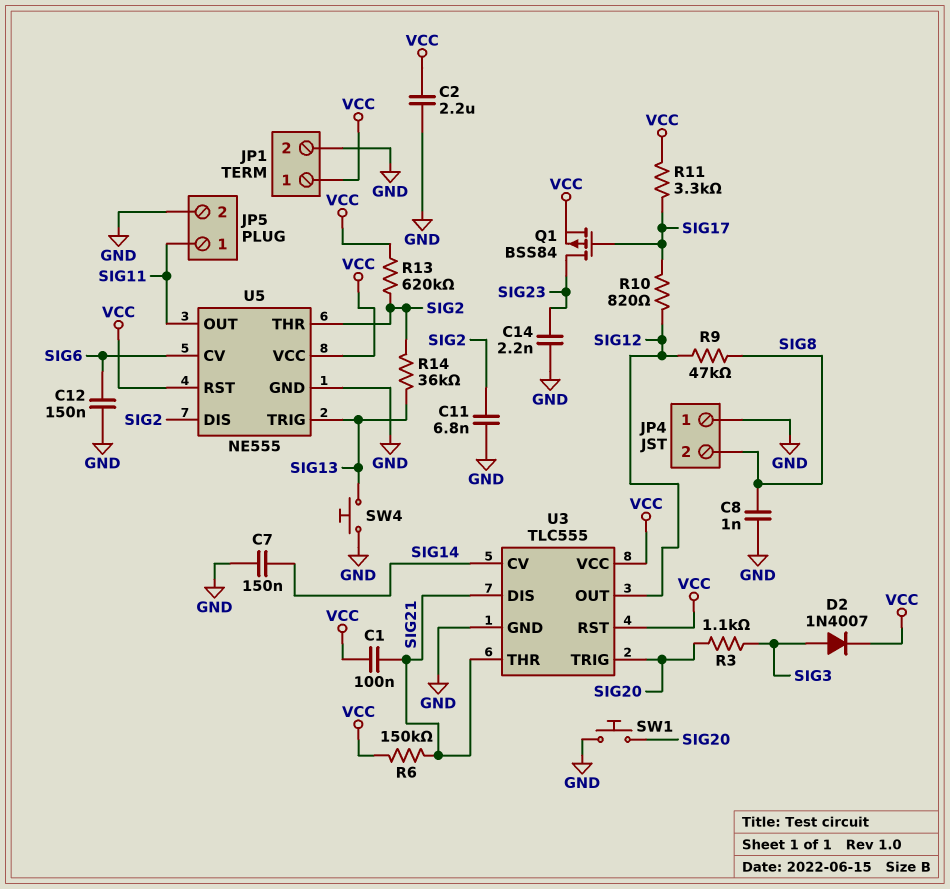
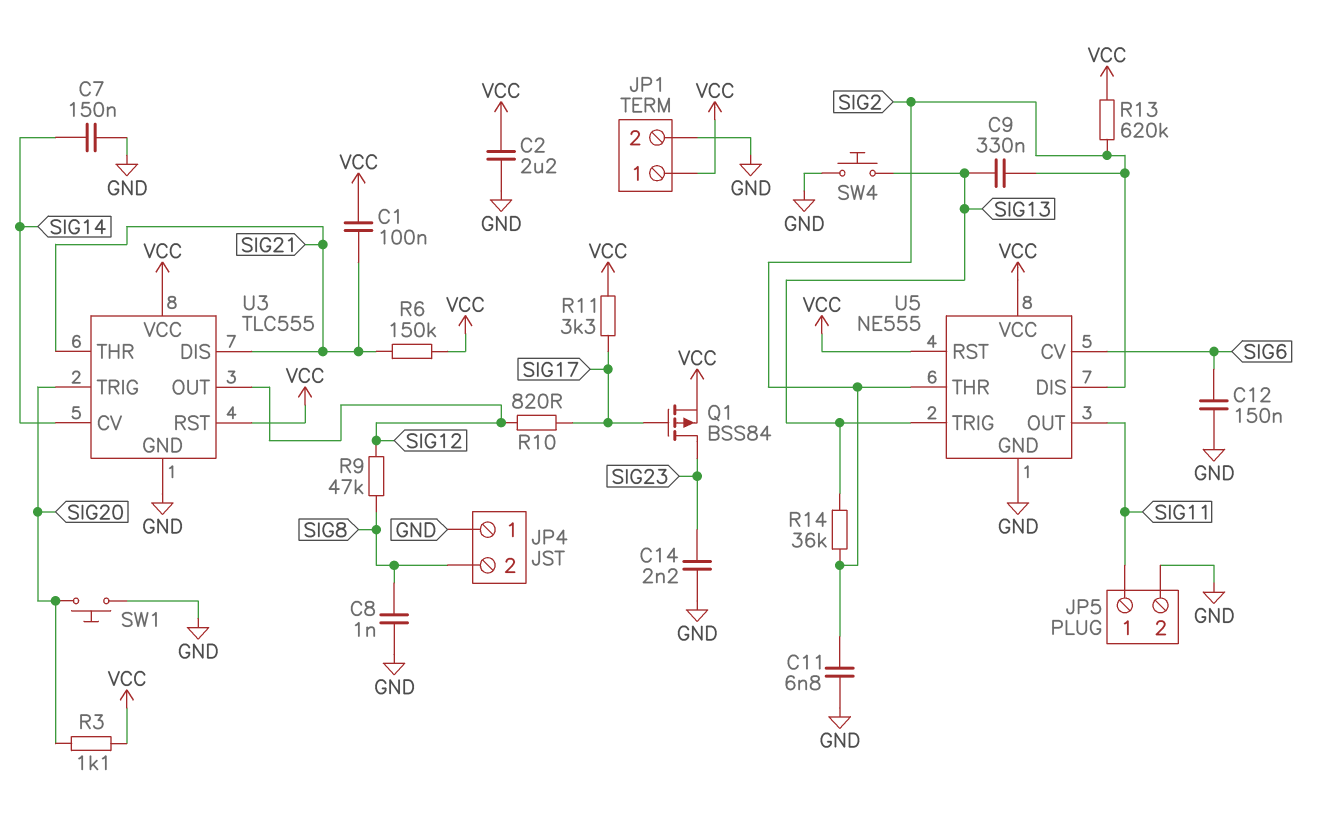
C9: none -> 330nF (SIG2, SIG13)
D2: diode 1N4007 (A SIG3, K VCC) -> none
R3: 1.1k (SIG3, SIG20) -> 1.1k (SIG20, VCC)

